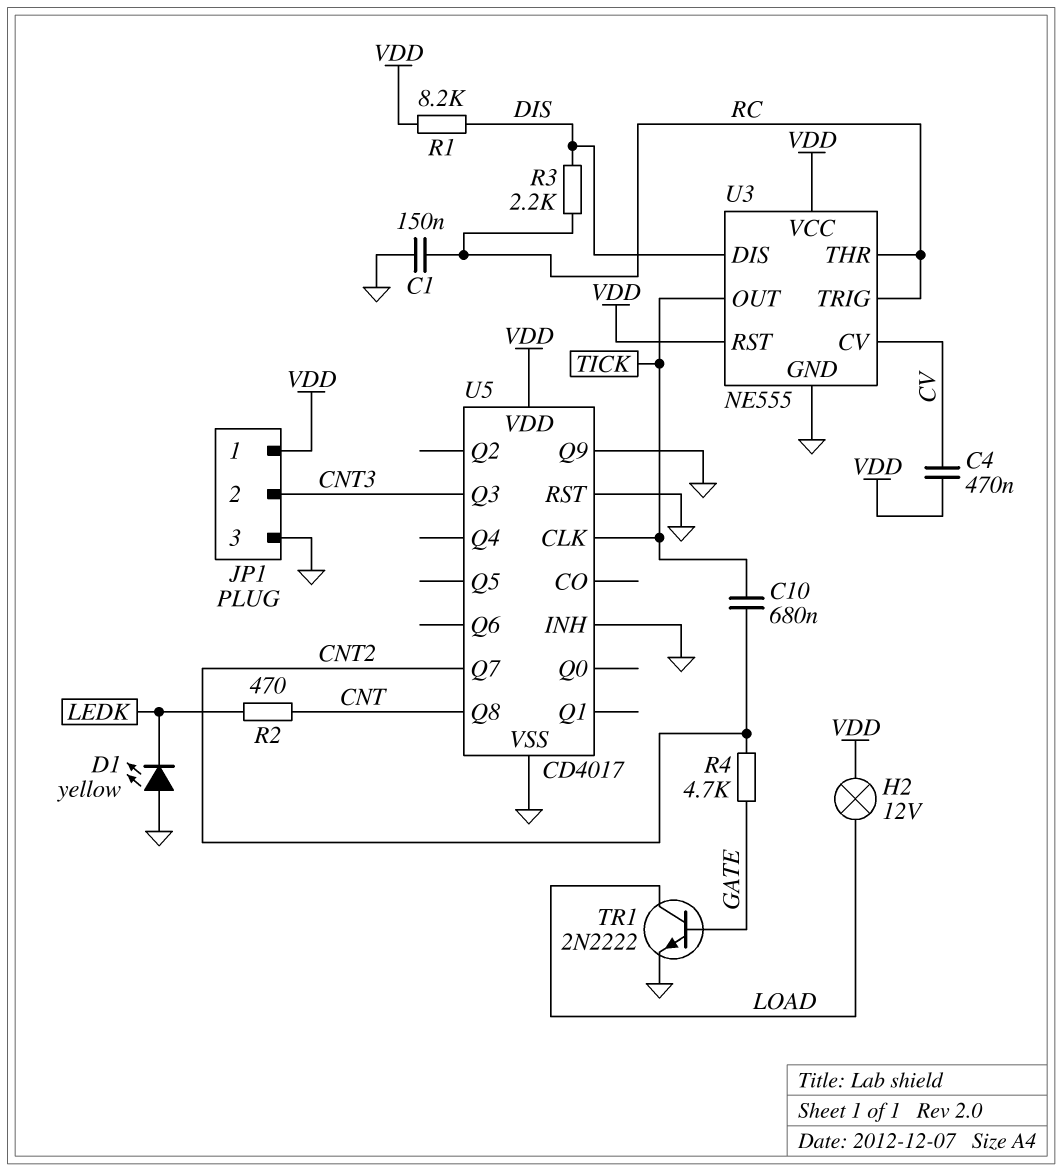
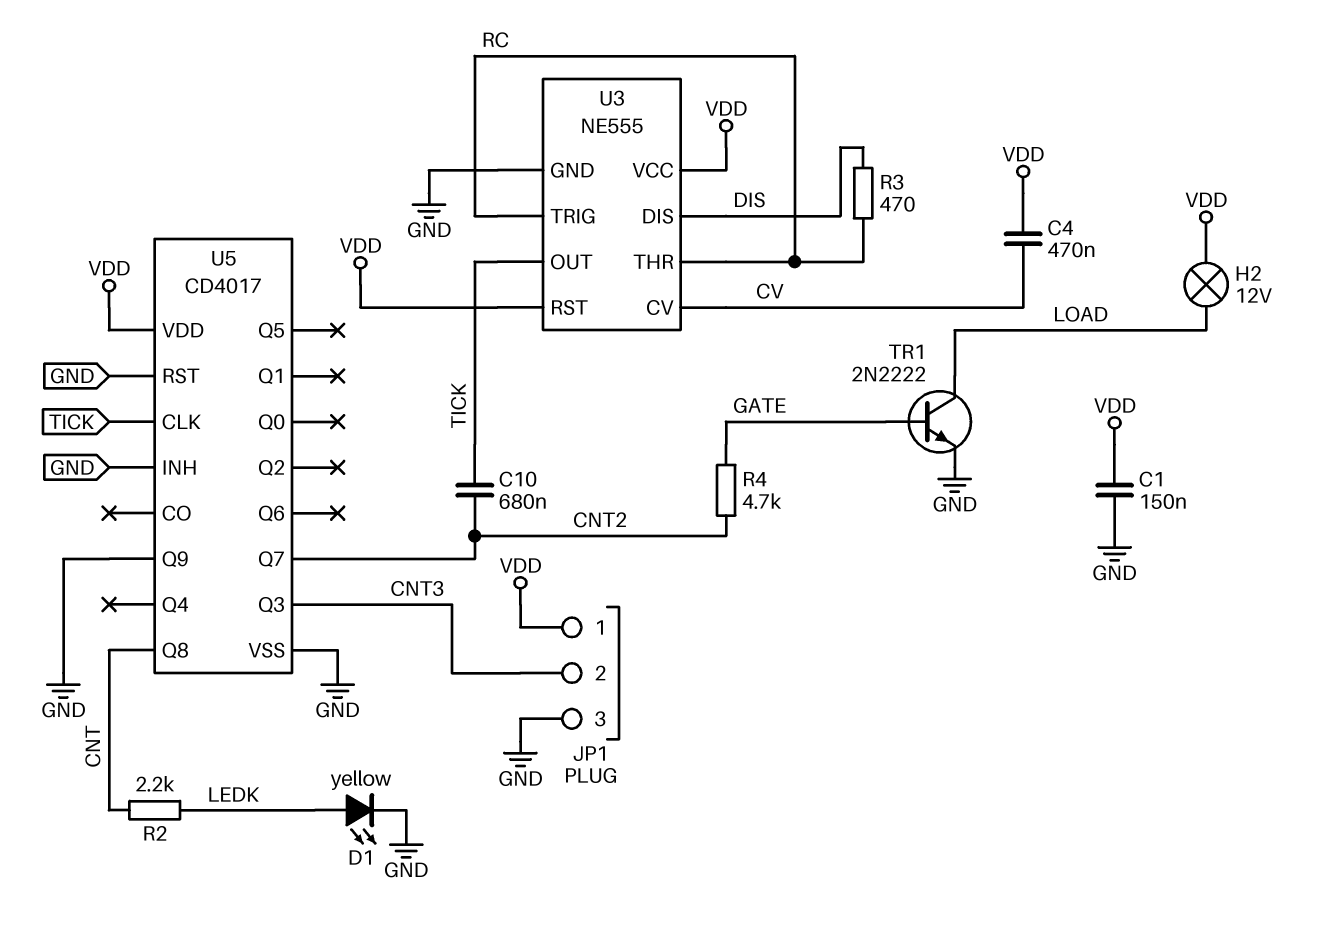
C1: 150nF (GND, RC) -> 150nF (GND, VDD)
D1: LED yellow (A GND, K LEDK) -> LED yellow (A LEDK, K GND)
R1: 8.2k (DIS, VDD) -> none
R2: 470 (CNT, LEDK) -> 2.2k (CNT, LEDK)
R3: 2.2k (DIS, RC) -> 470 (DIS, RC)

